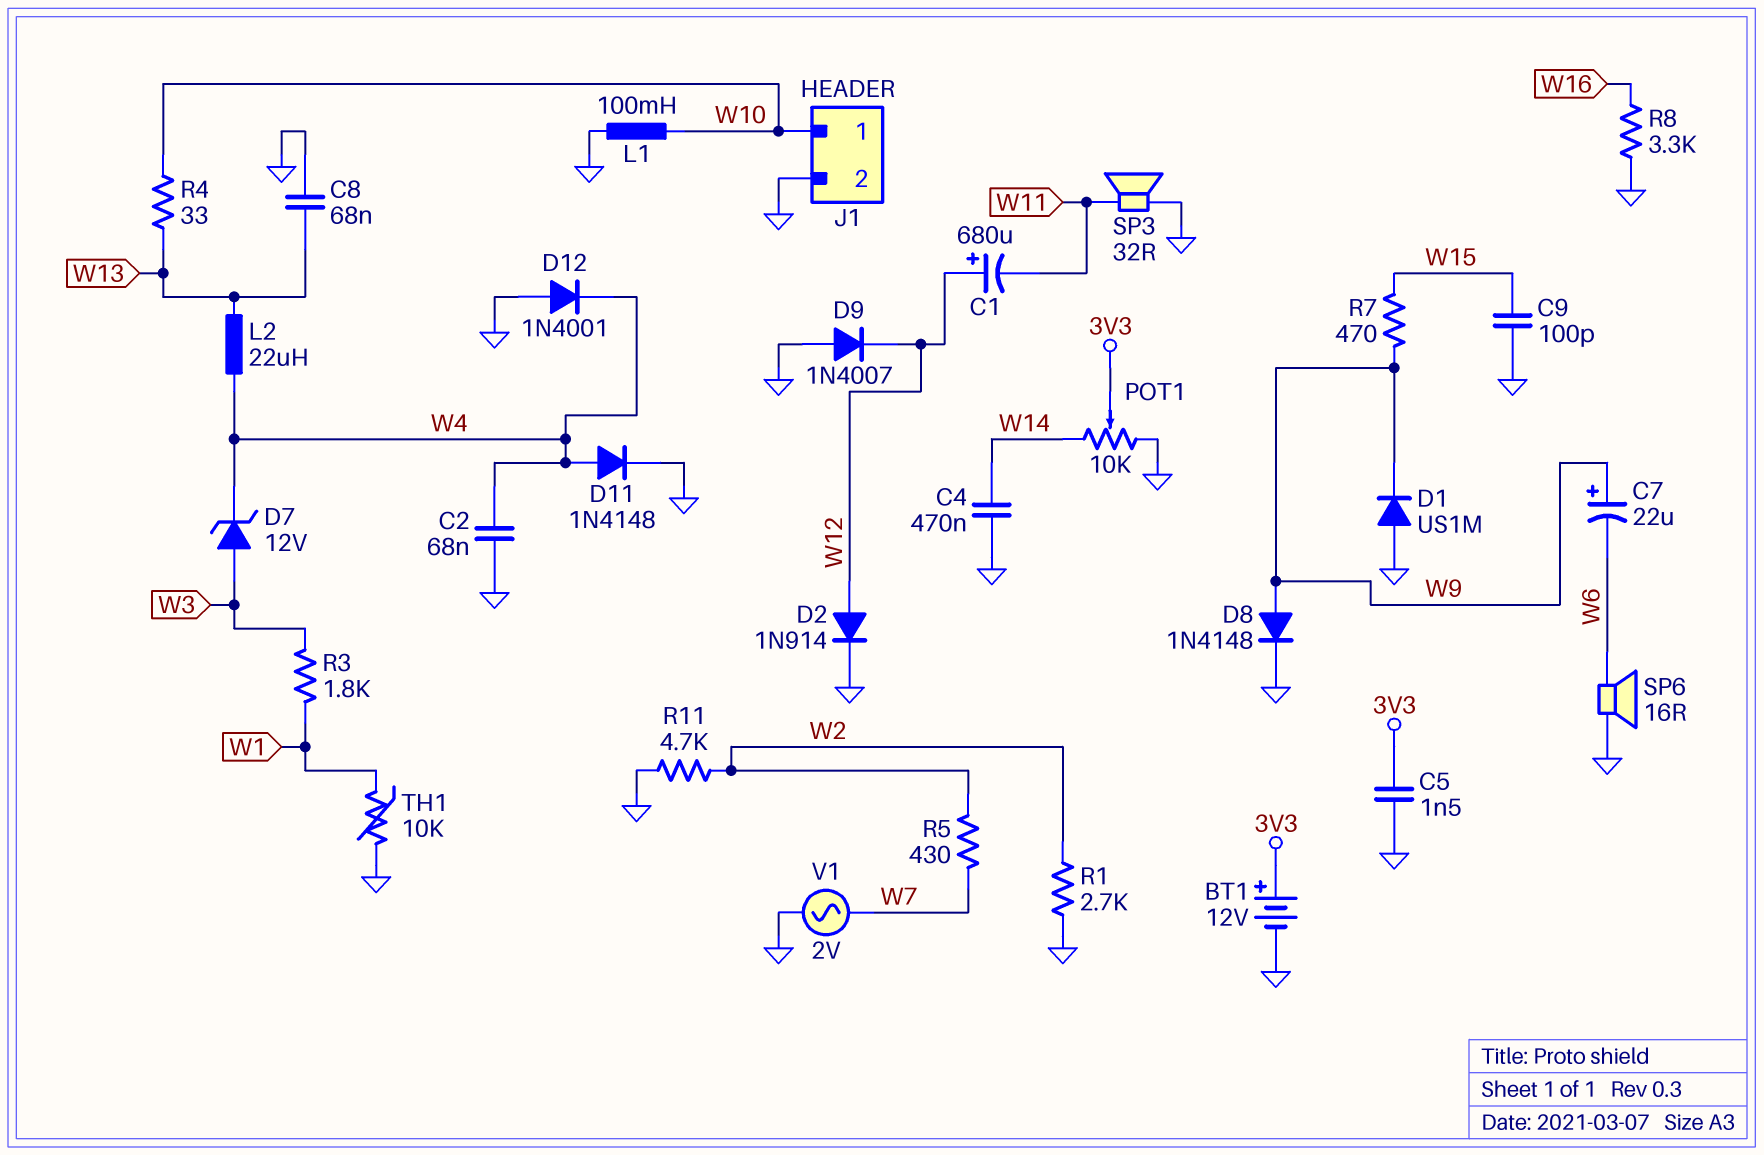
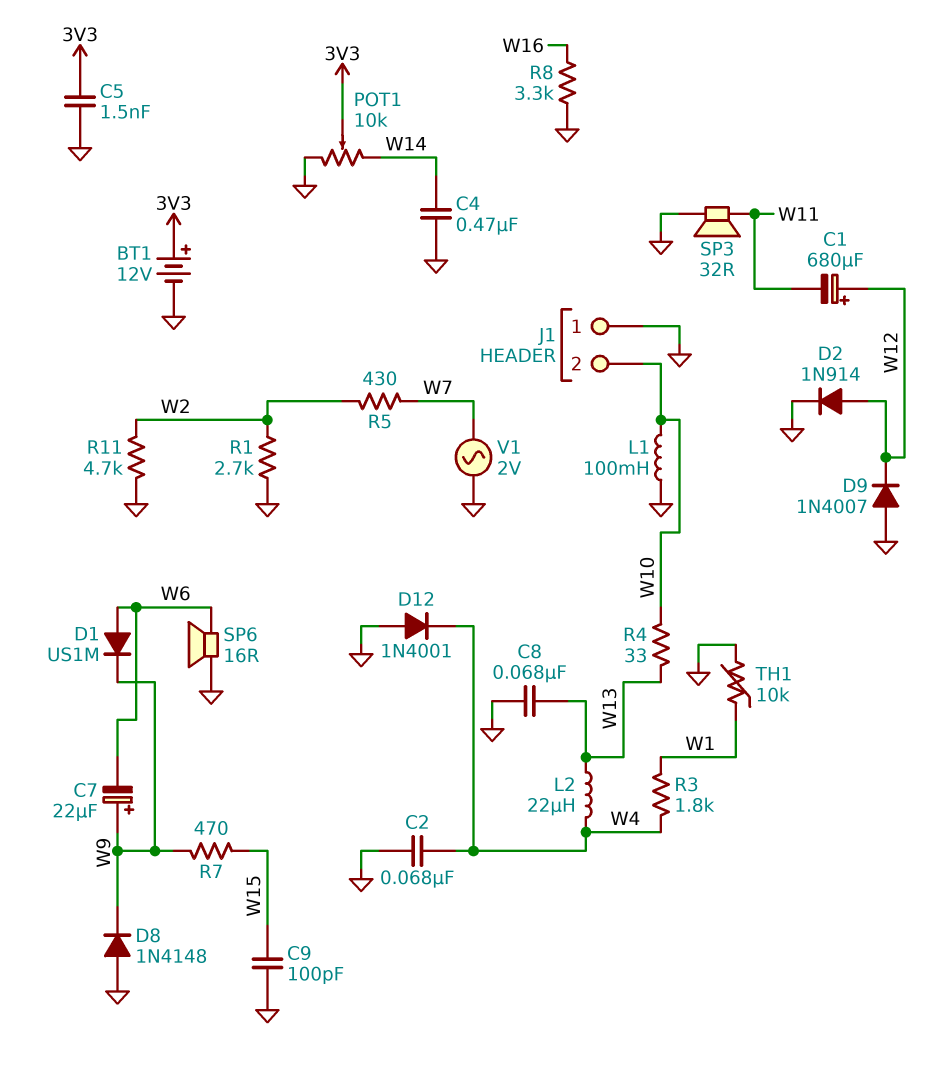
D1: diode US1M (A GND, K W9) -> diode US1M (A W6, K W9)
D7: zener 12V (A W3, K W4) -> none
D8: diode 1N4148 (A W9, K GND) -> diode 1N4148 (A GND, K W9)
D11: diode 1N4148 (A W4, K GND) -> none
J1 pin 1: W10 -> GND
J1 pin 2: GND -> W10
R3: 1.8k (W1, W3) -> 1.8k (W1, W4)

